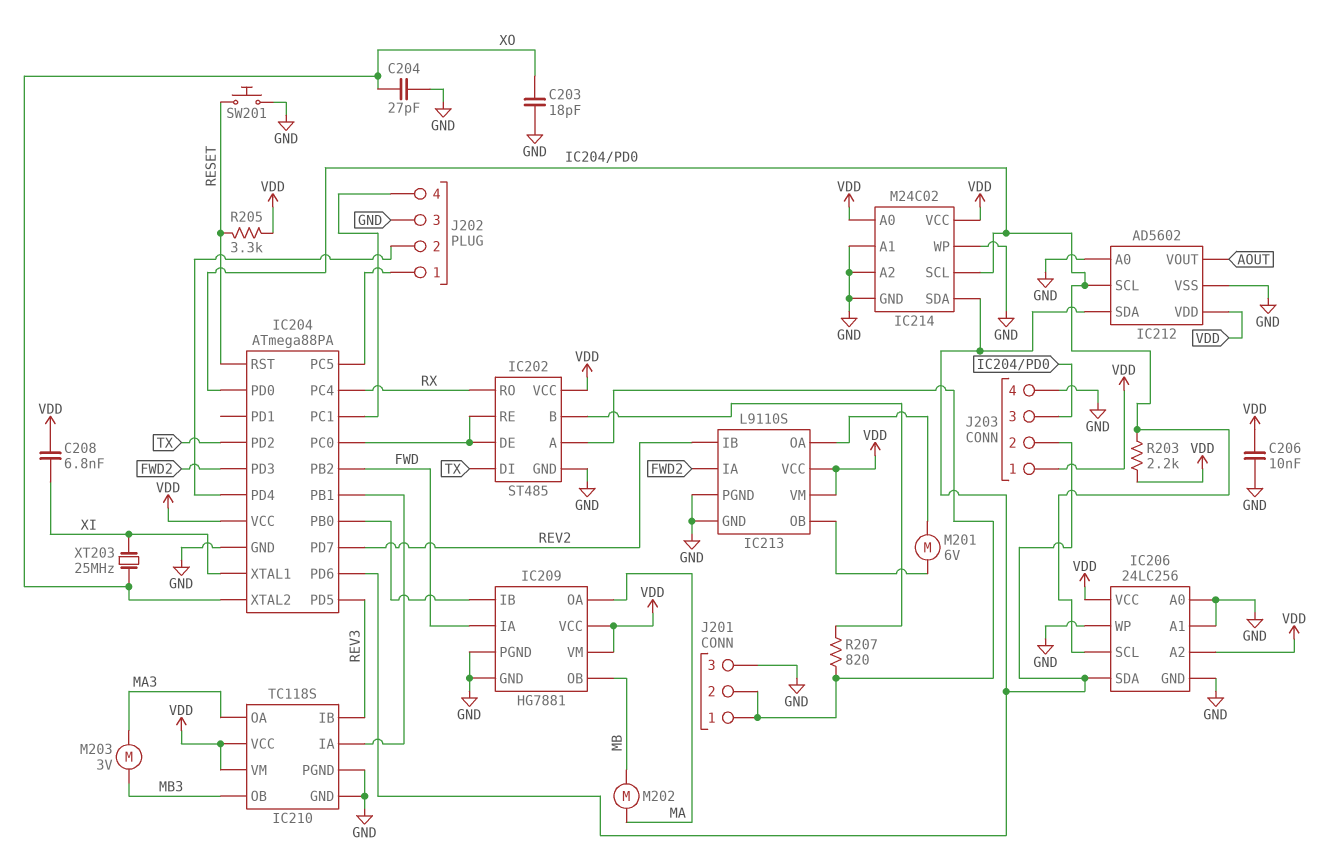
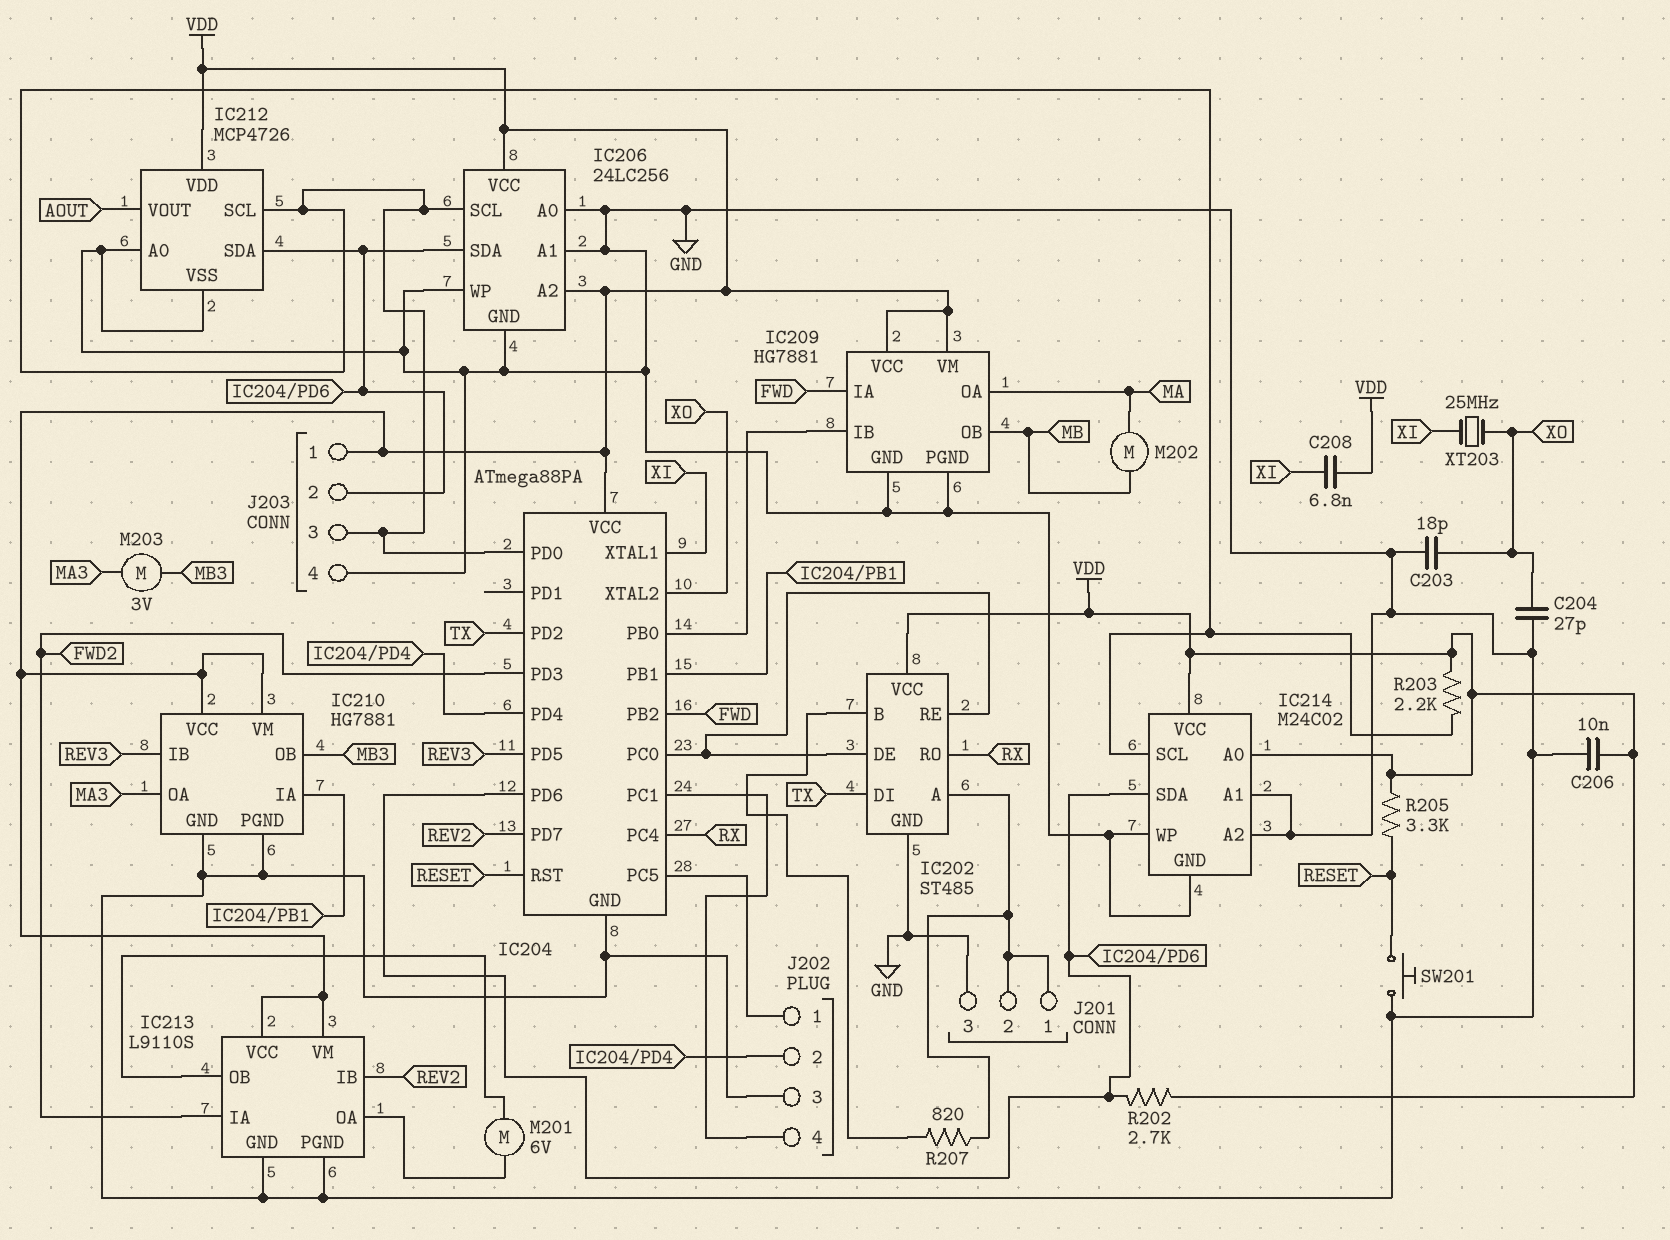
IC210: TC118S -> HG7881
IC212: AD5602 -> MCP4726
R202: none -> 2.7k (IC204/PD6, VDD)

